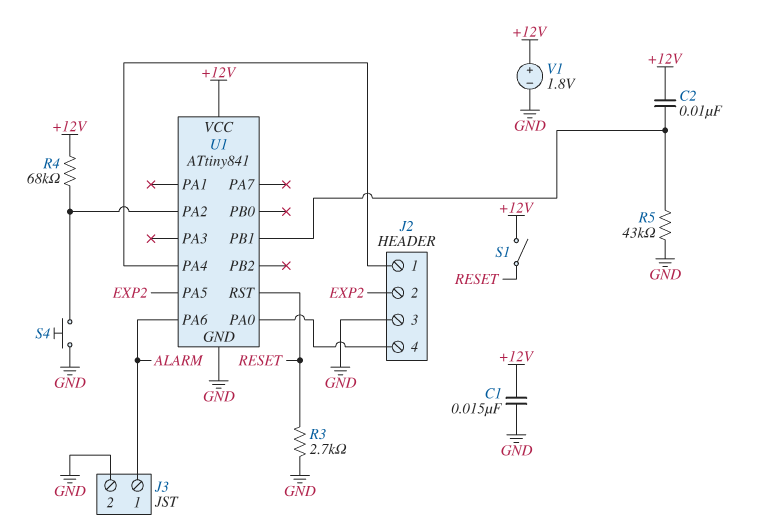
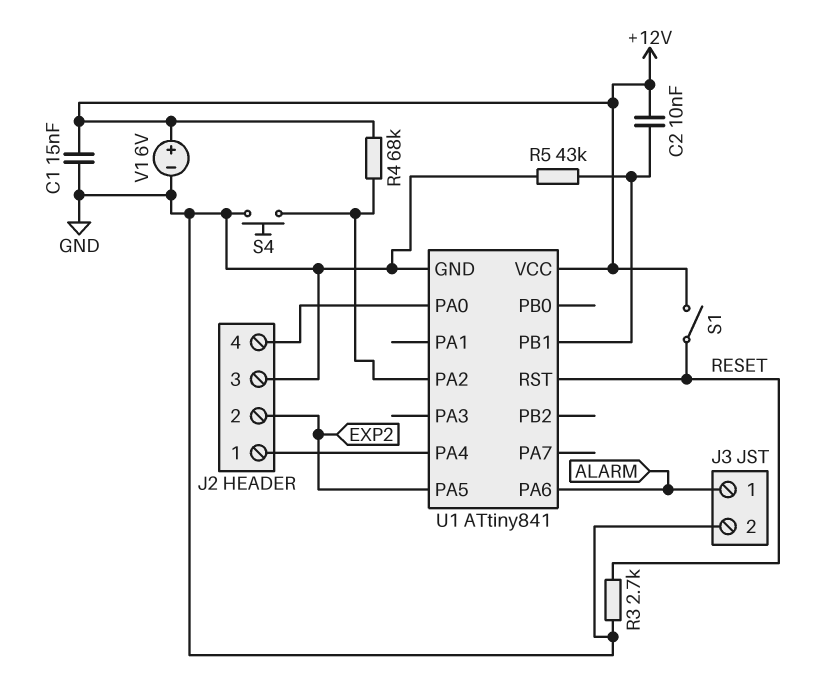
V1: 1.8V (plus +12V, minus GND) -> 6V (plus +12V, minus GND)

